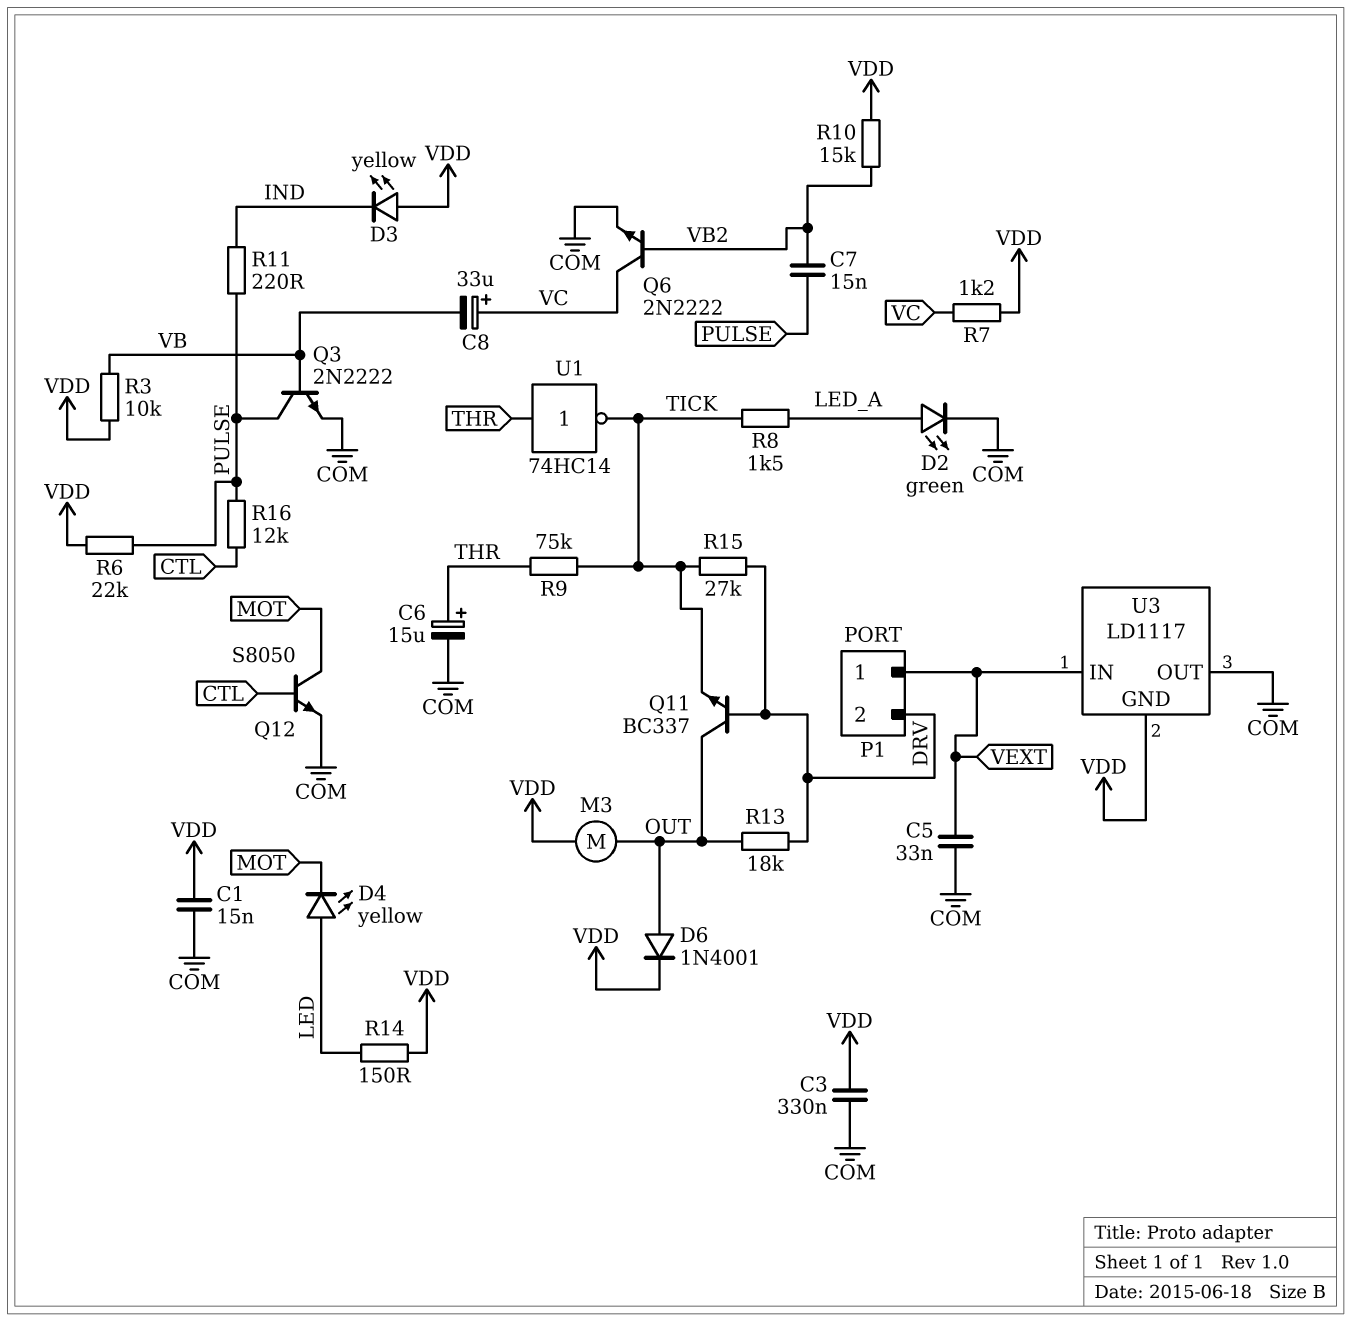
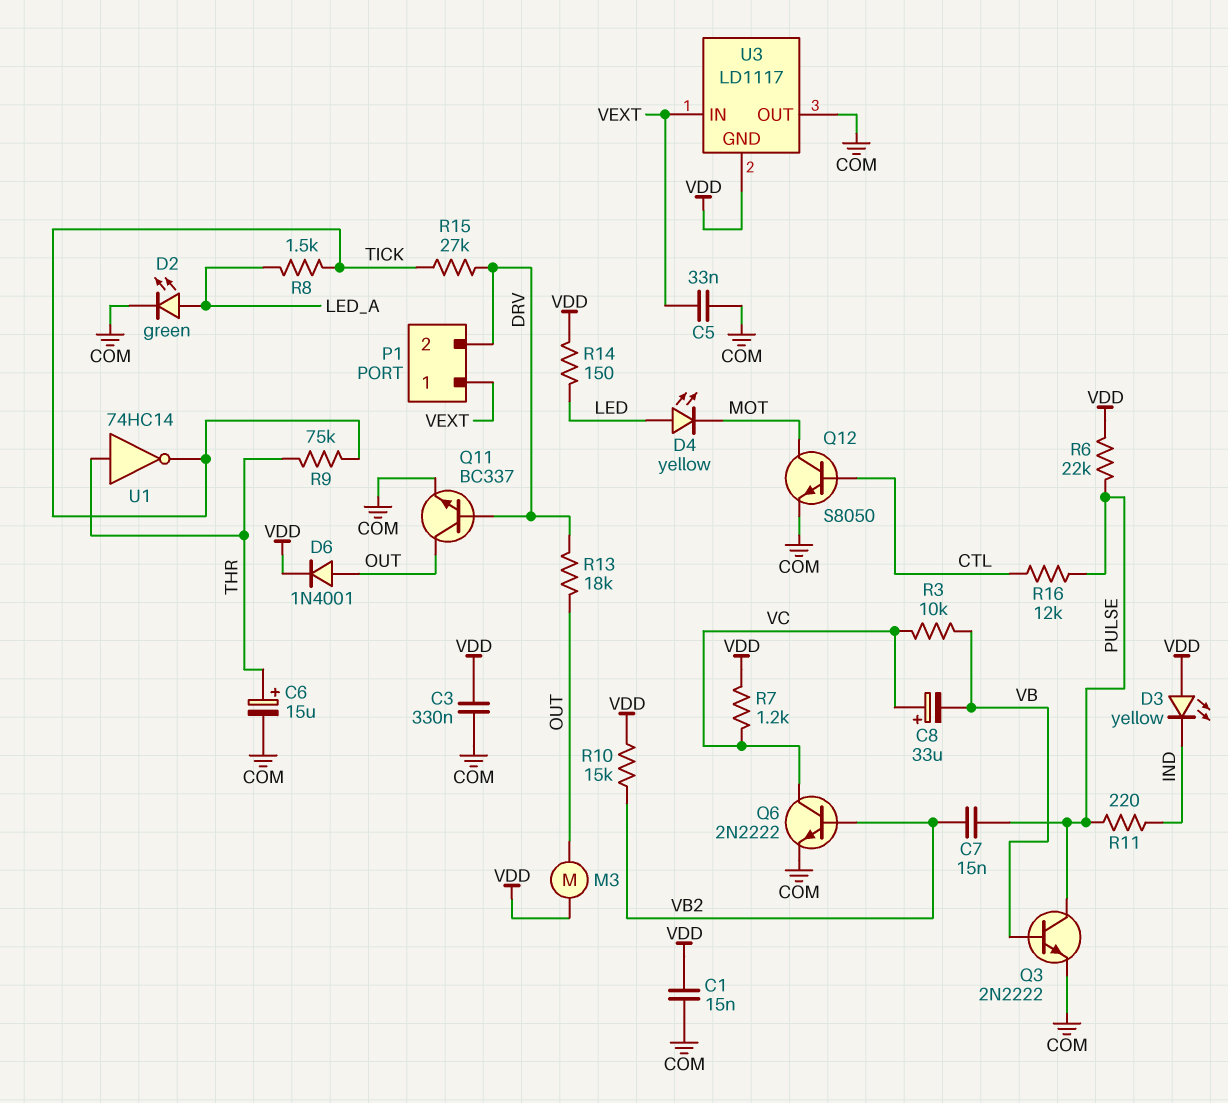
Q11: NPN BC337 (B DRV, C OUT, E TICK) -> NPN BC337 (B DRV, C OUT, E COM)
R3: 10k (VB, VDD) -> 10k (VB, VC)

